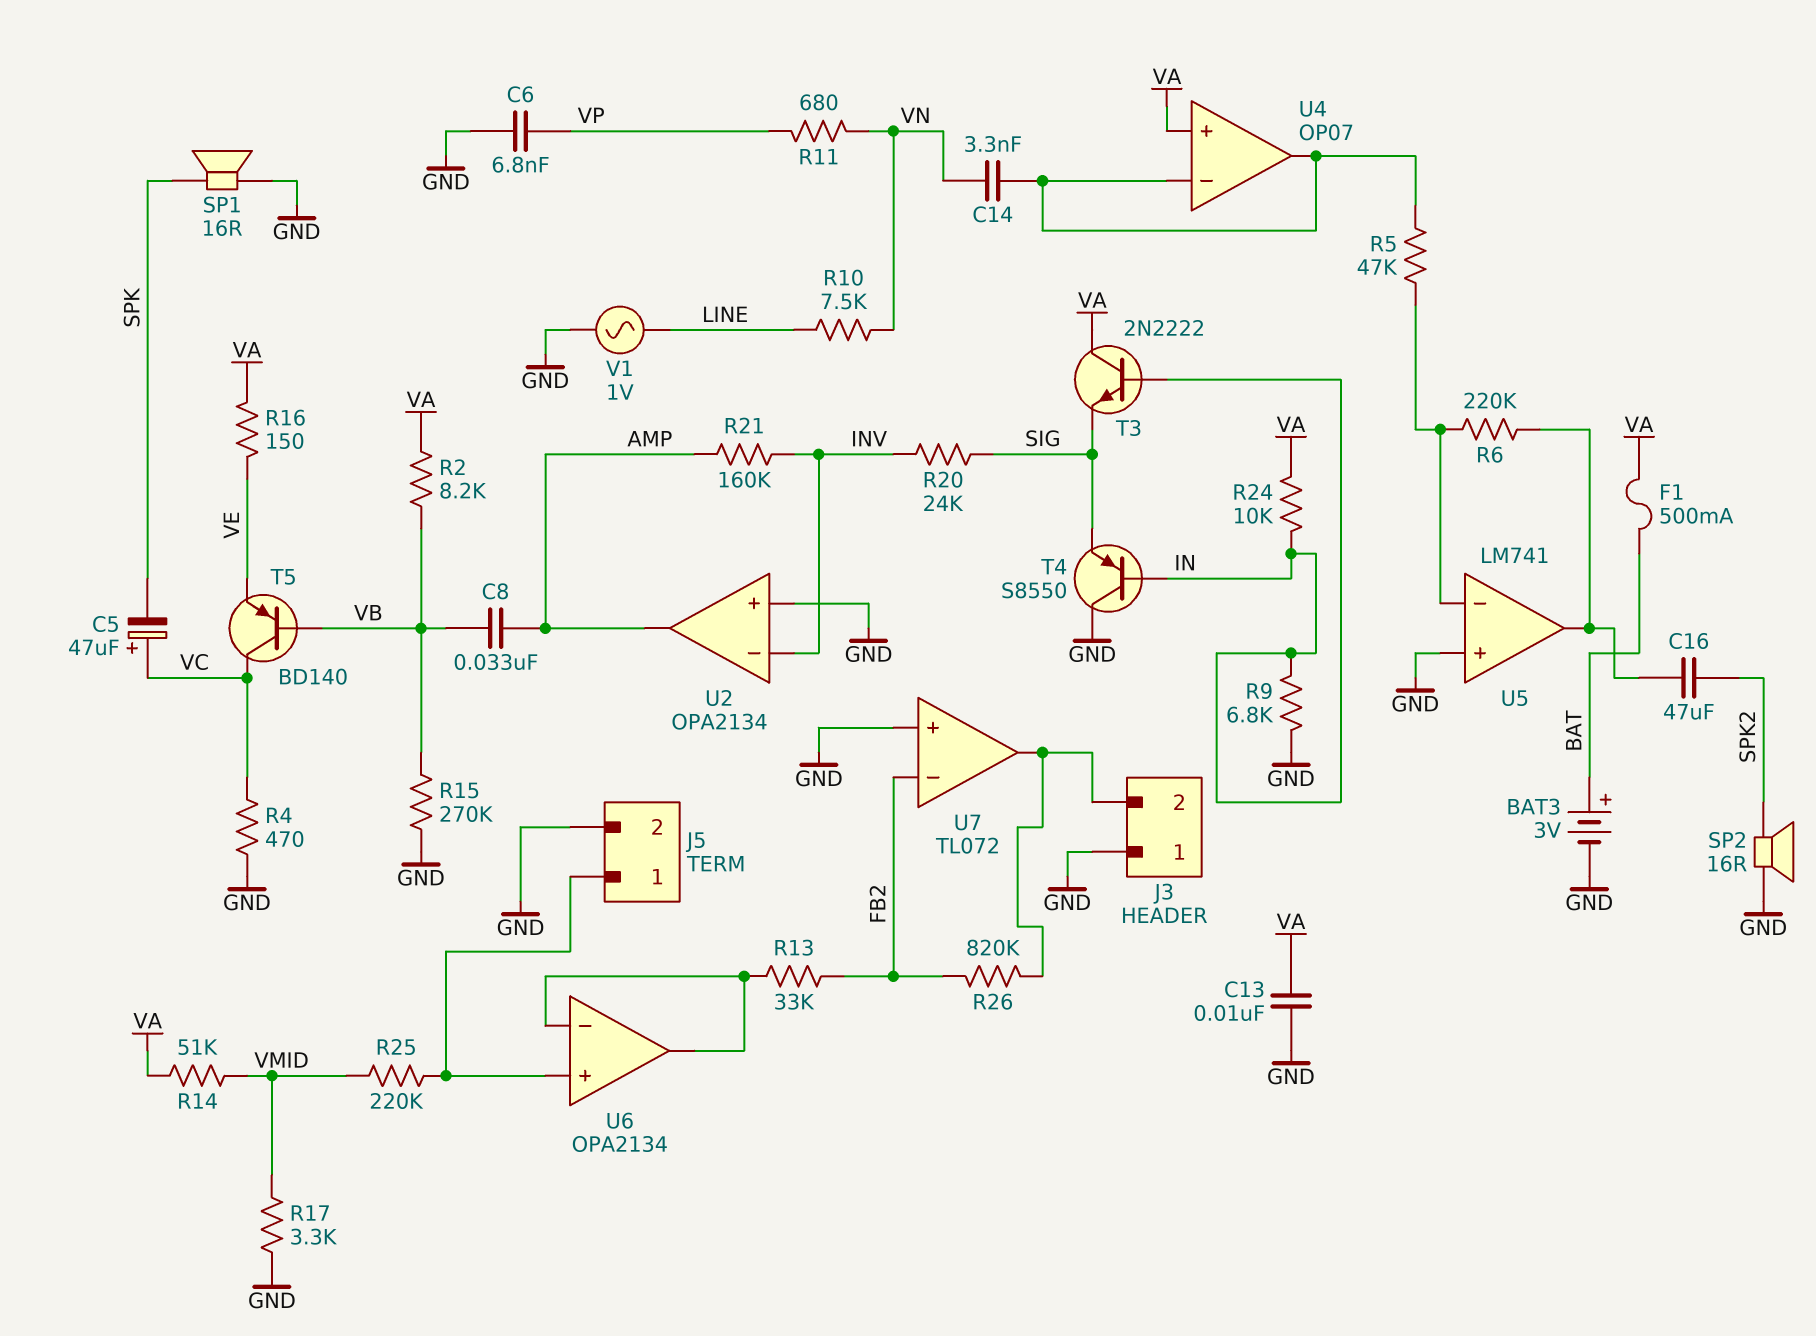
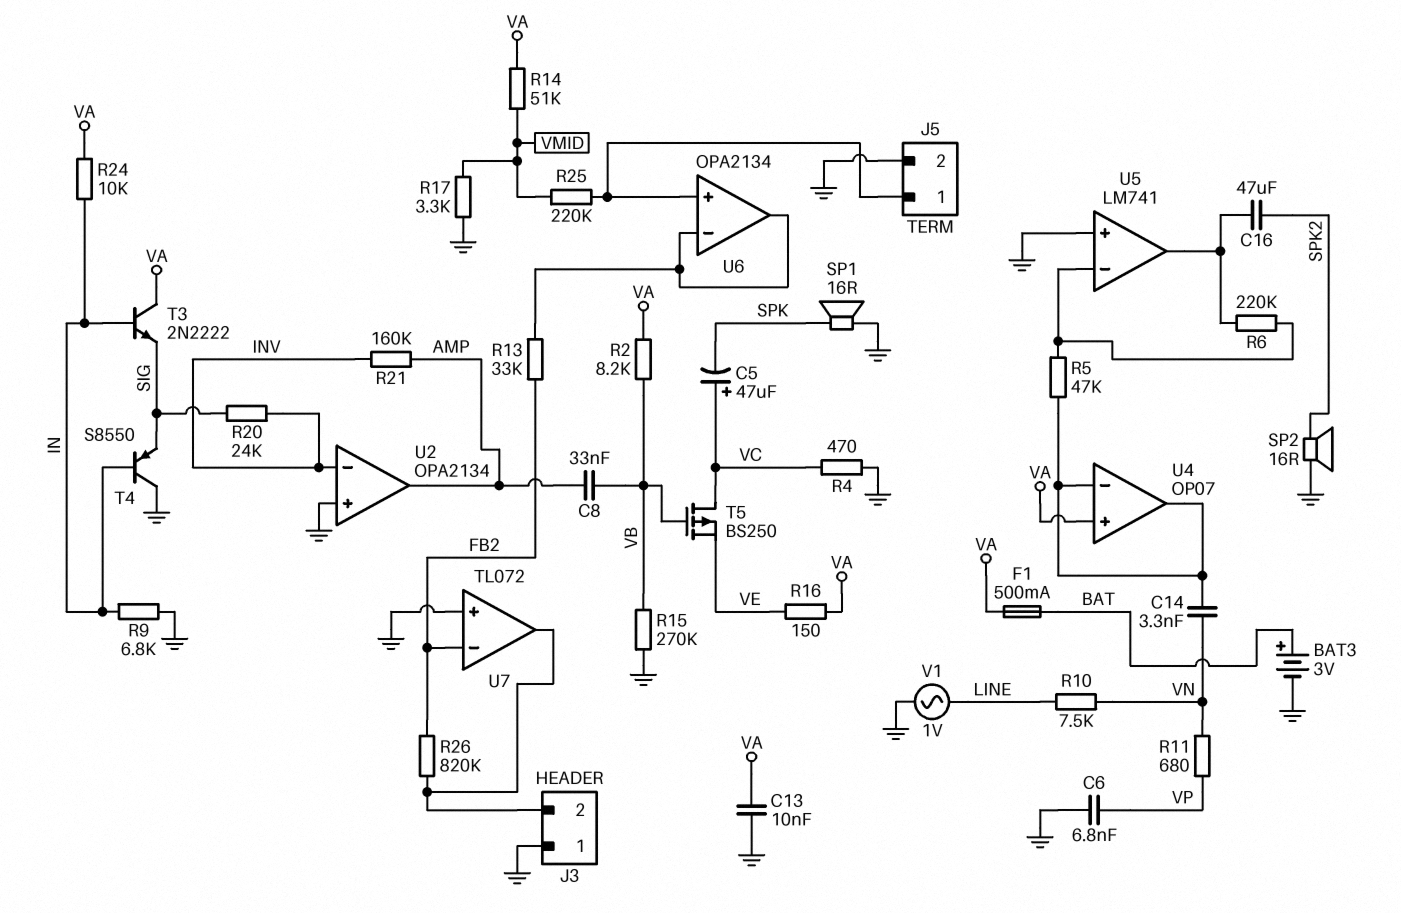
T5: PNP BD140 (B VB, C VC, E VE) -> PMOS BS250 (G VB, D VC, S VE)

